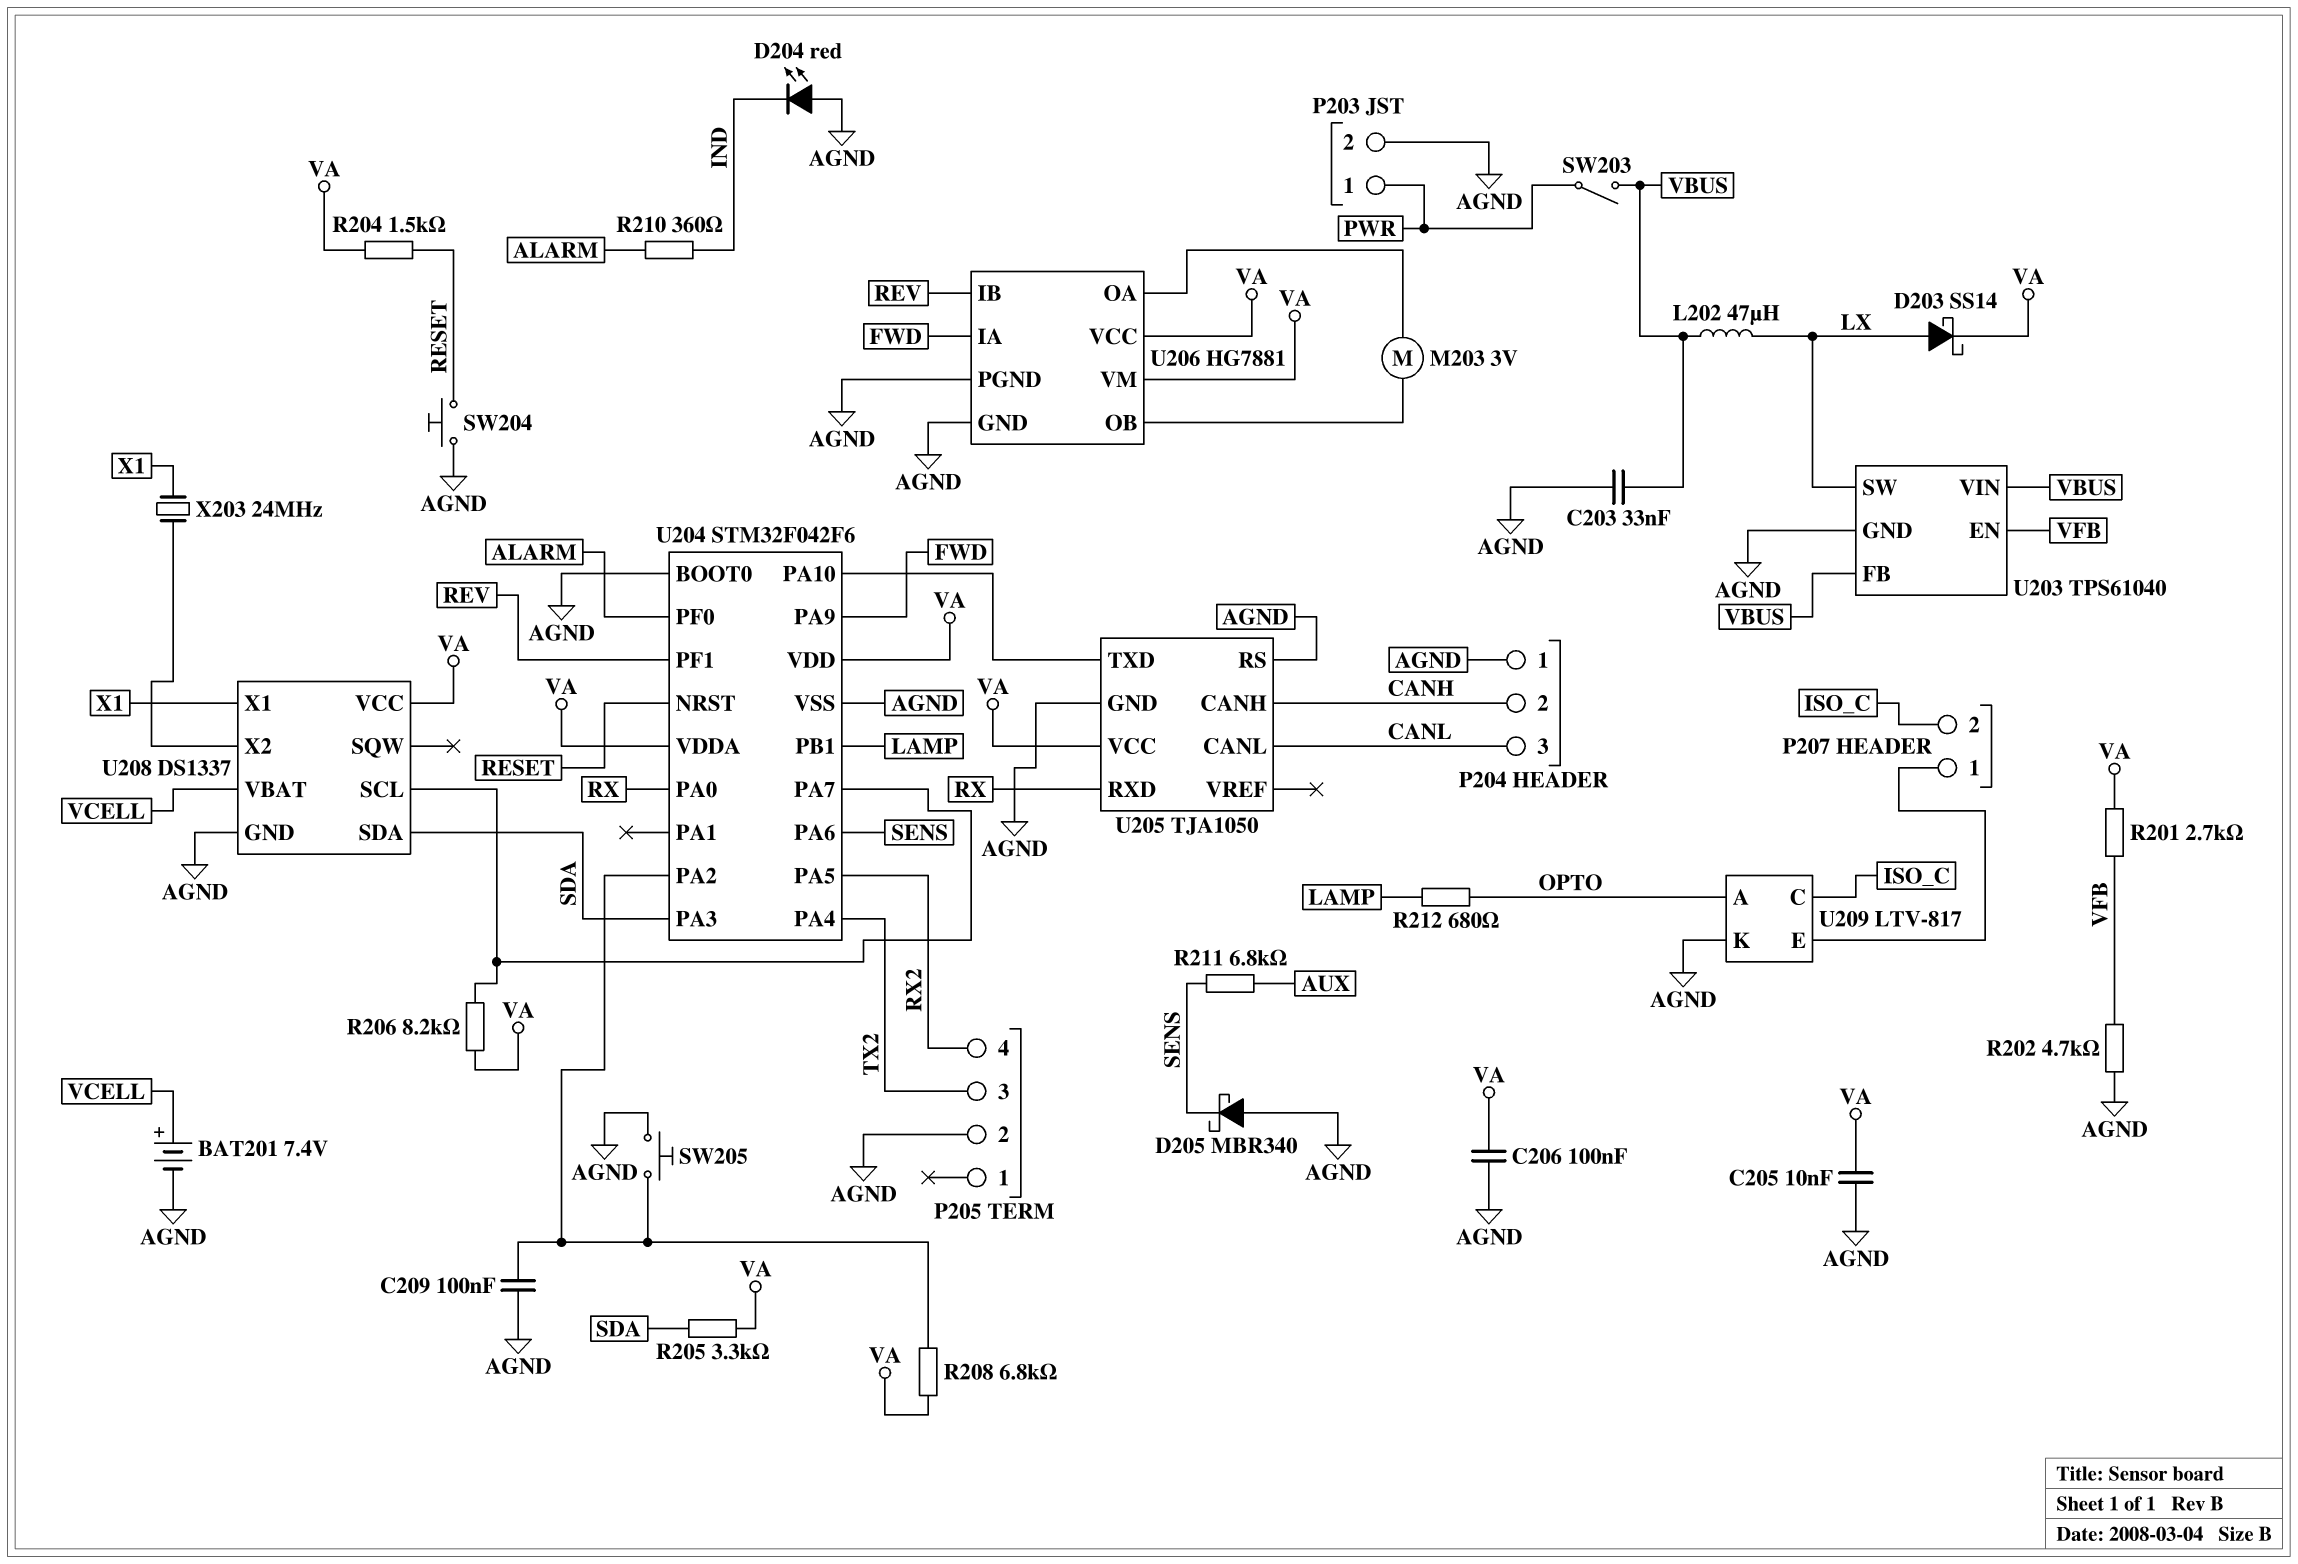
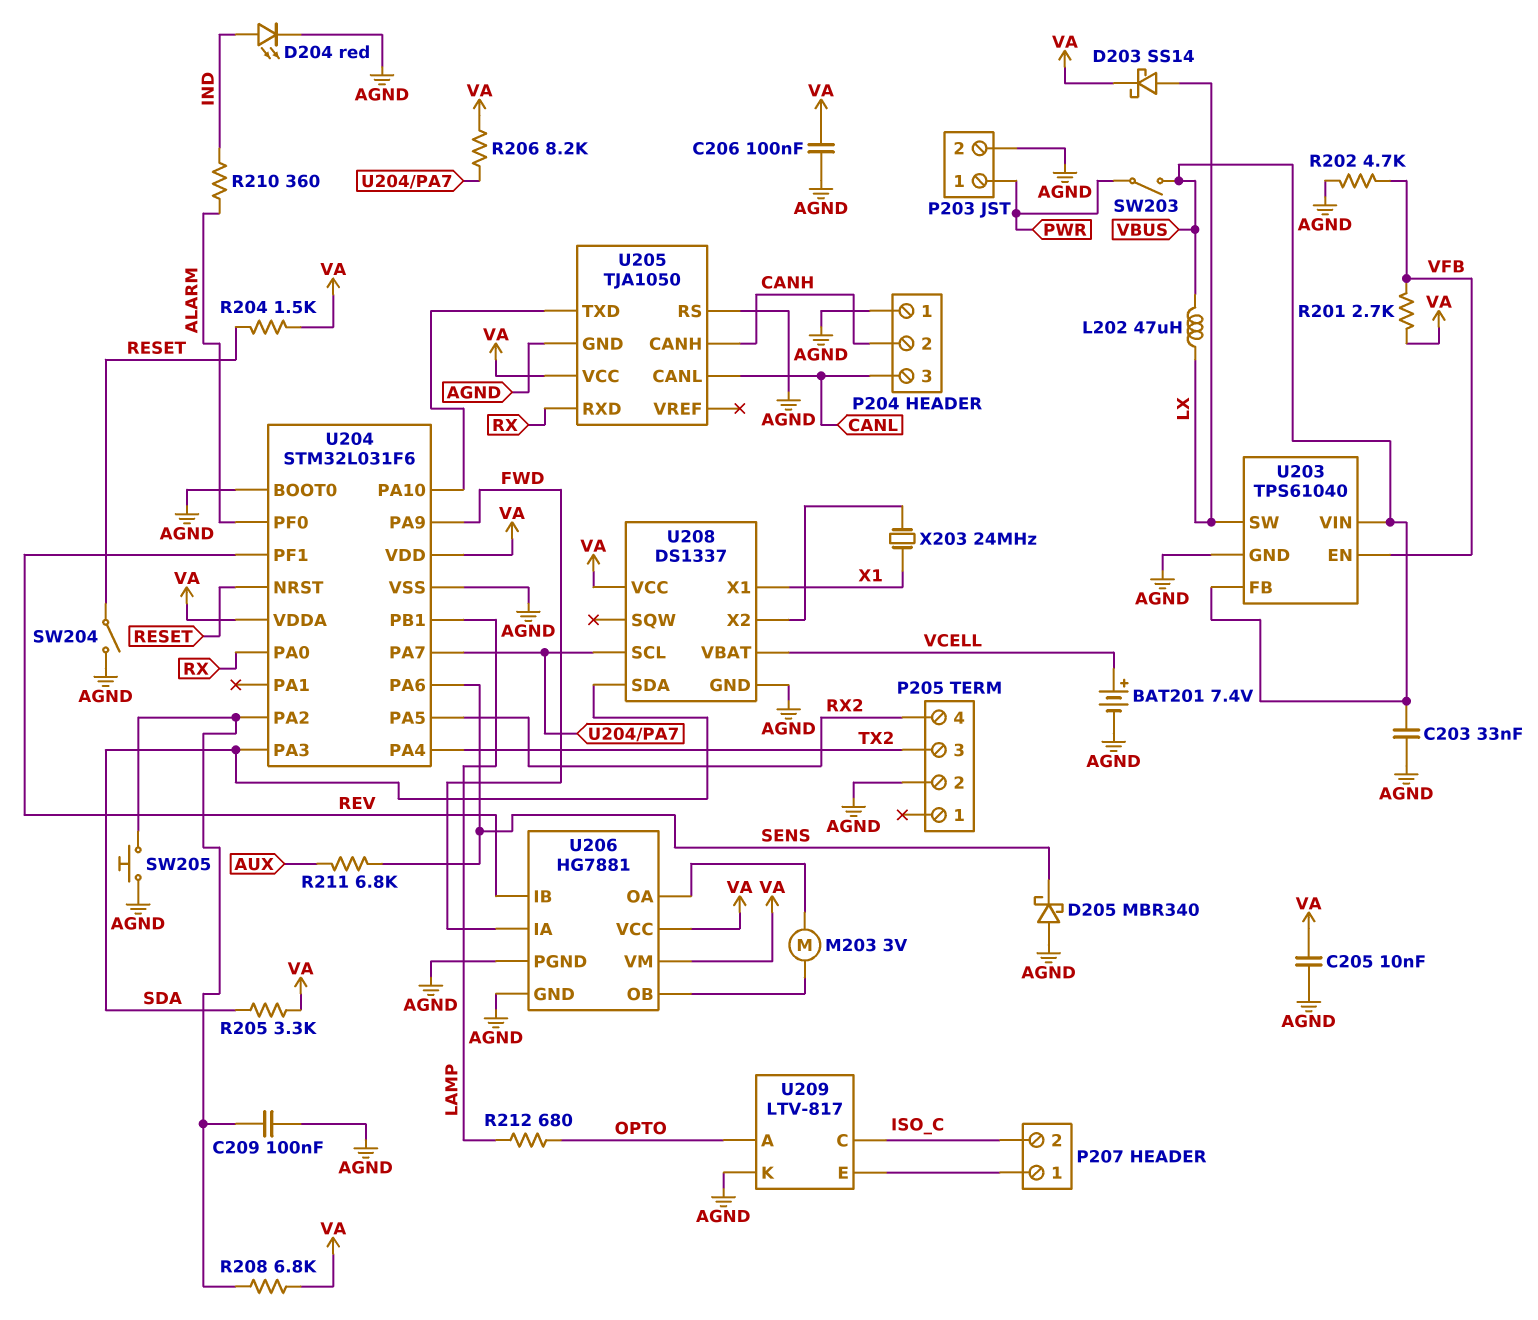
D204: LED red (A AGND, K IND) -> LED red (A IND, K AGND)
SW204: button (AGND, RESET) -> switch (AGND, RESET)
U204: STM32F042F6 -> STM32L031F6

